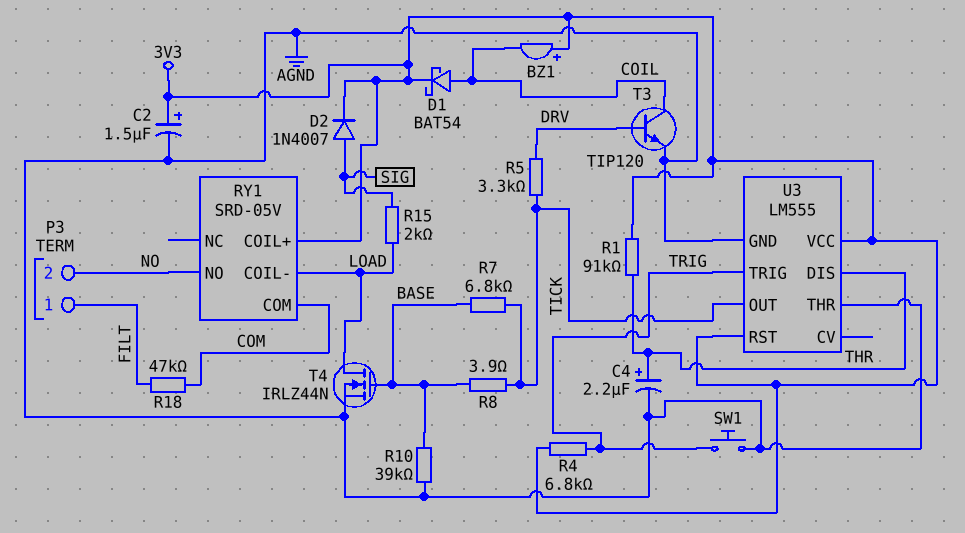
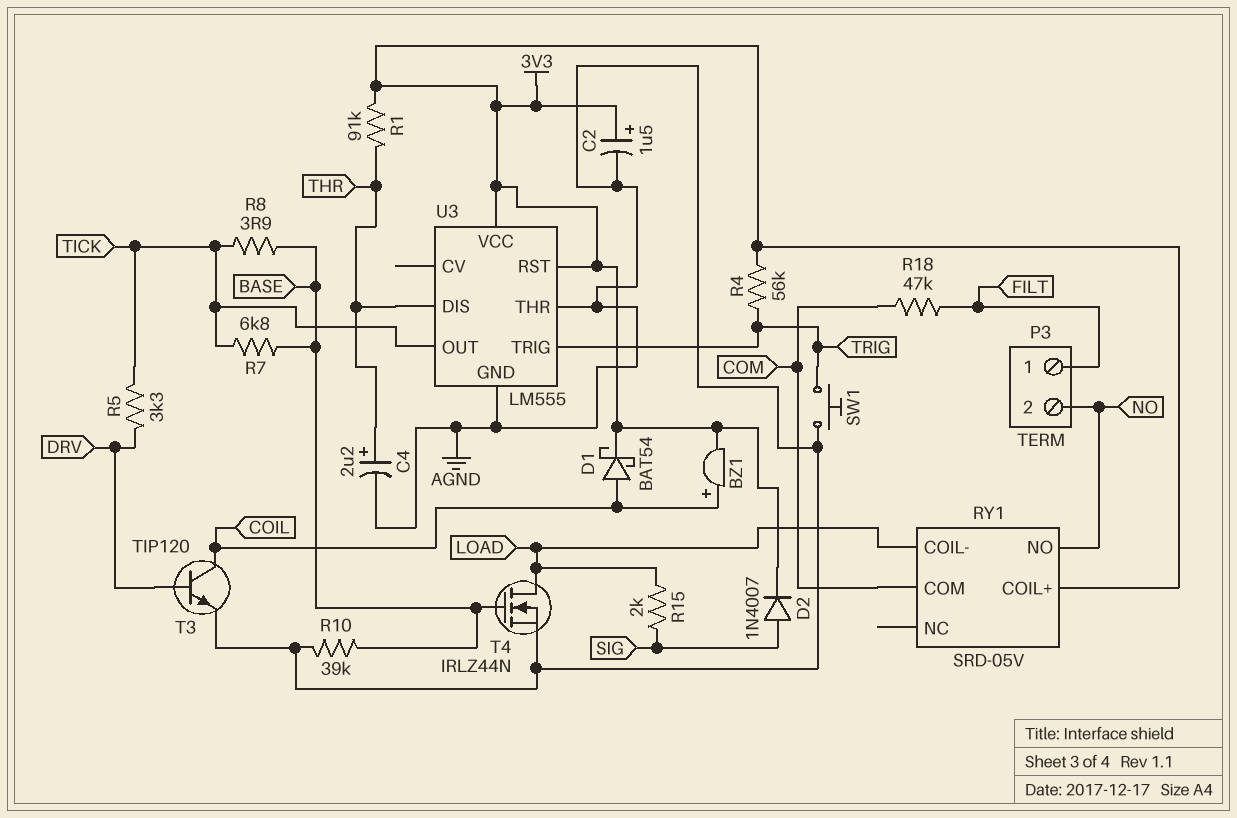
BZ1: buzzer (plus 3V3, minus COIL) -> buzzer (plus COIL, minus 3V3)
R4: 6.8k (3V3, TRIG) -> 56k (3V3, TRIG)

